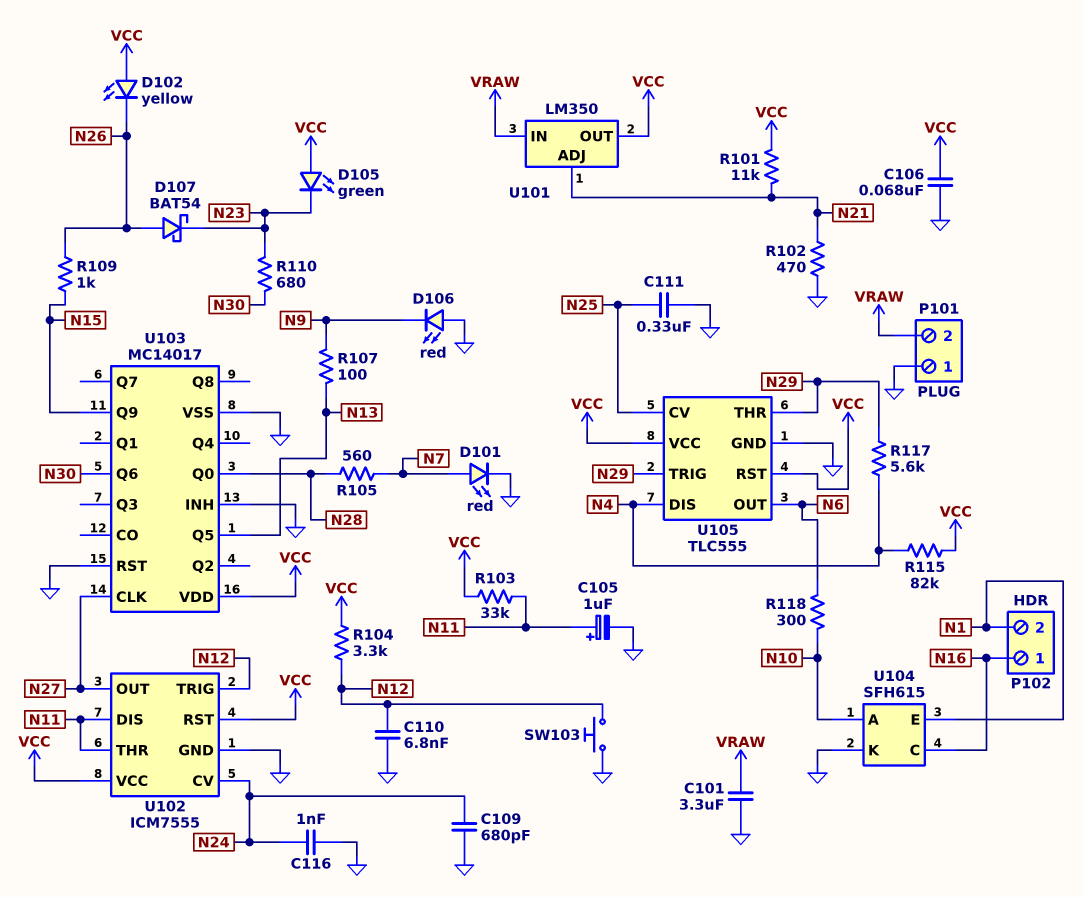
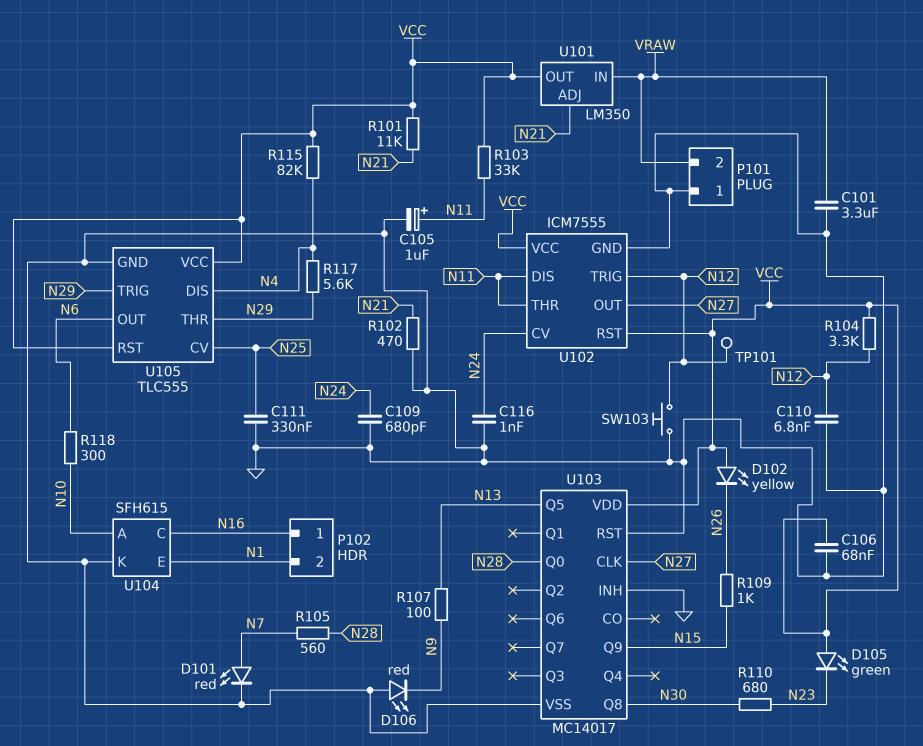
D107: schottky BAT54 (A N26, K N23) -> none
TP101: none -> test point (N12)
U103 pin Q6: N30 -> none
U103 pin Q8: none -> N30

